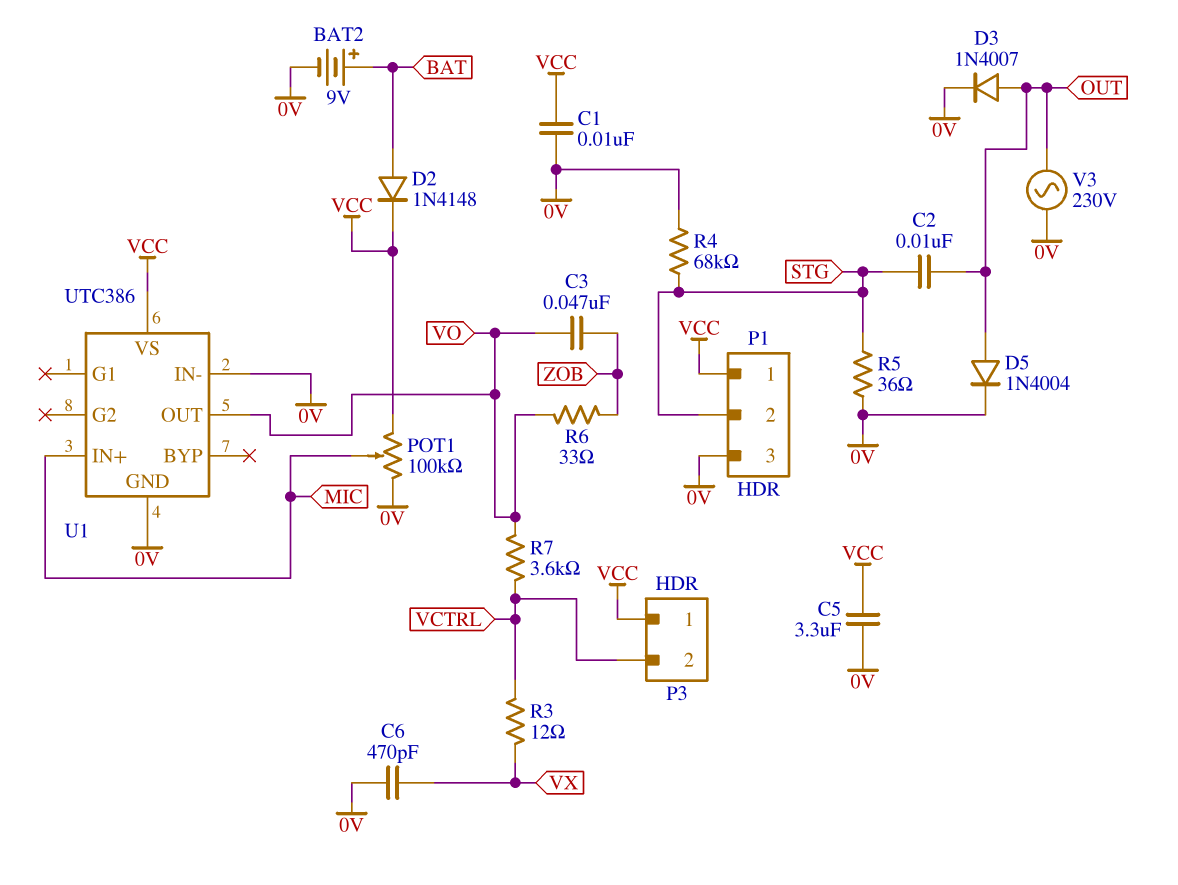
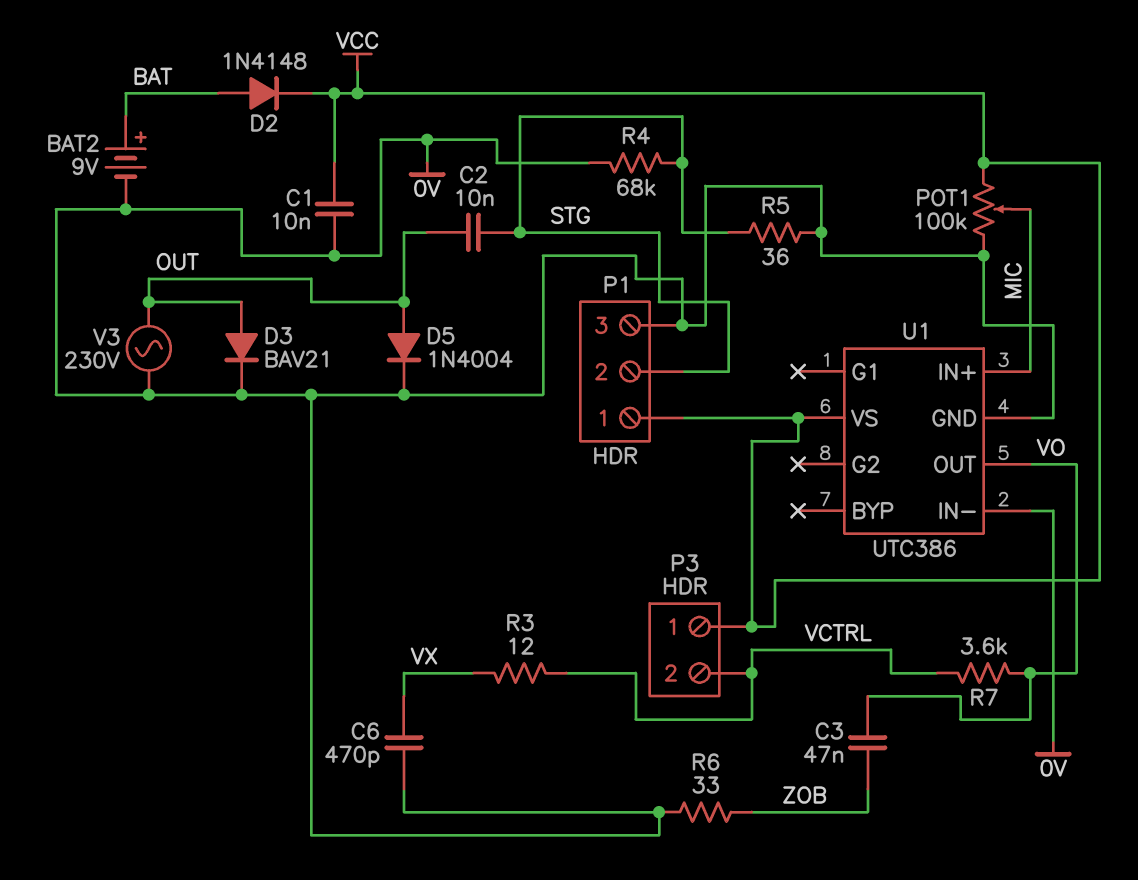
C5: 3.3uF (0V, VCC) -> none
D3: diode 1N4007 (A OUT, K 0V) -> diode BAV21 (A OUT, K 0V)
R6: 33 (VO, ZOB) -> 33 (0V, ZOB)

